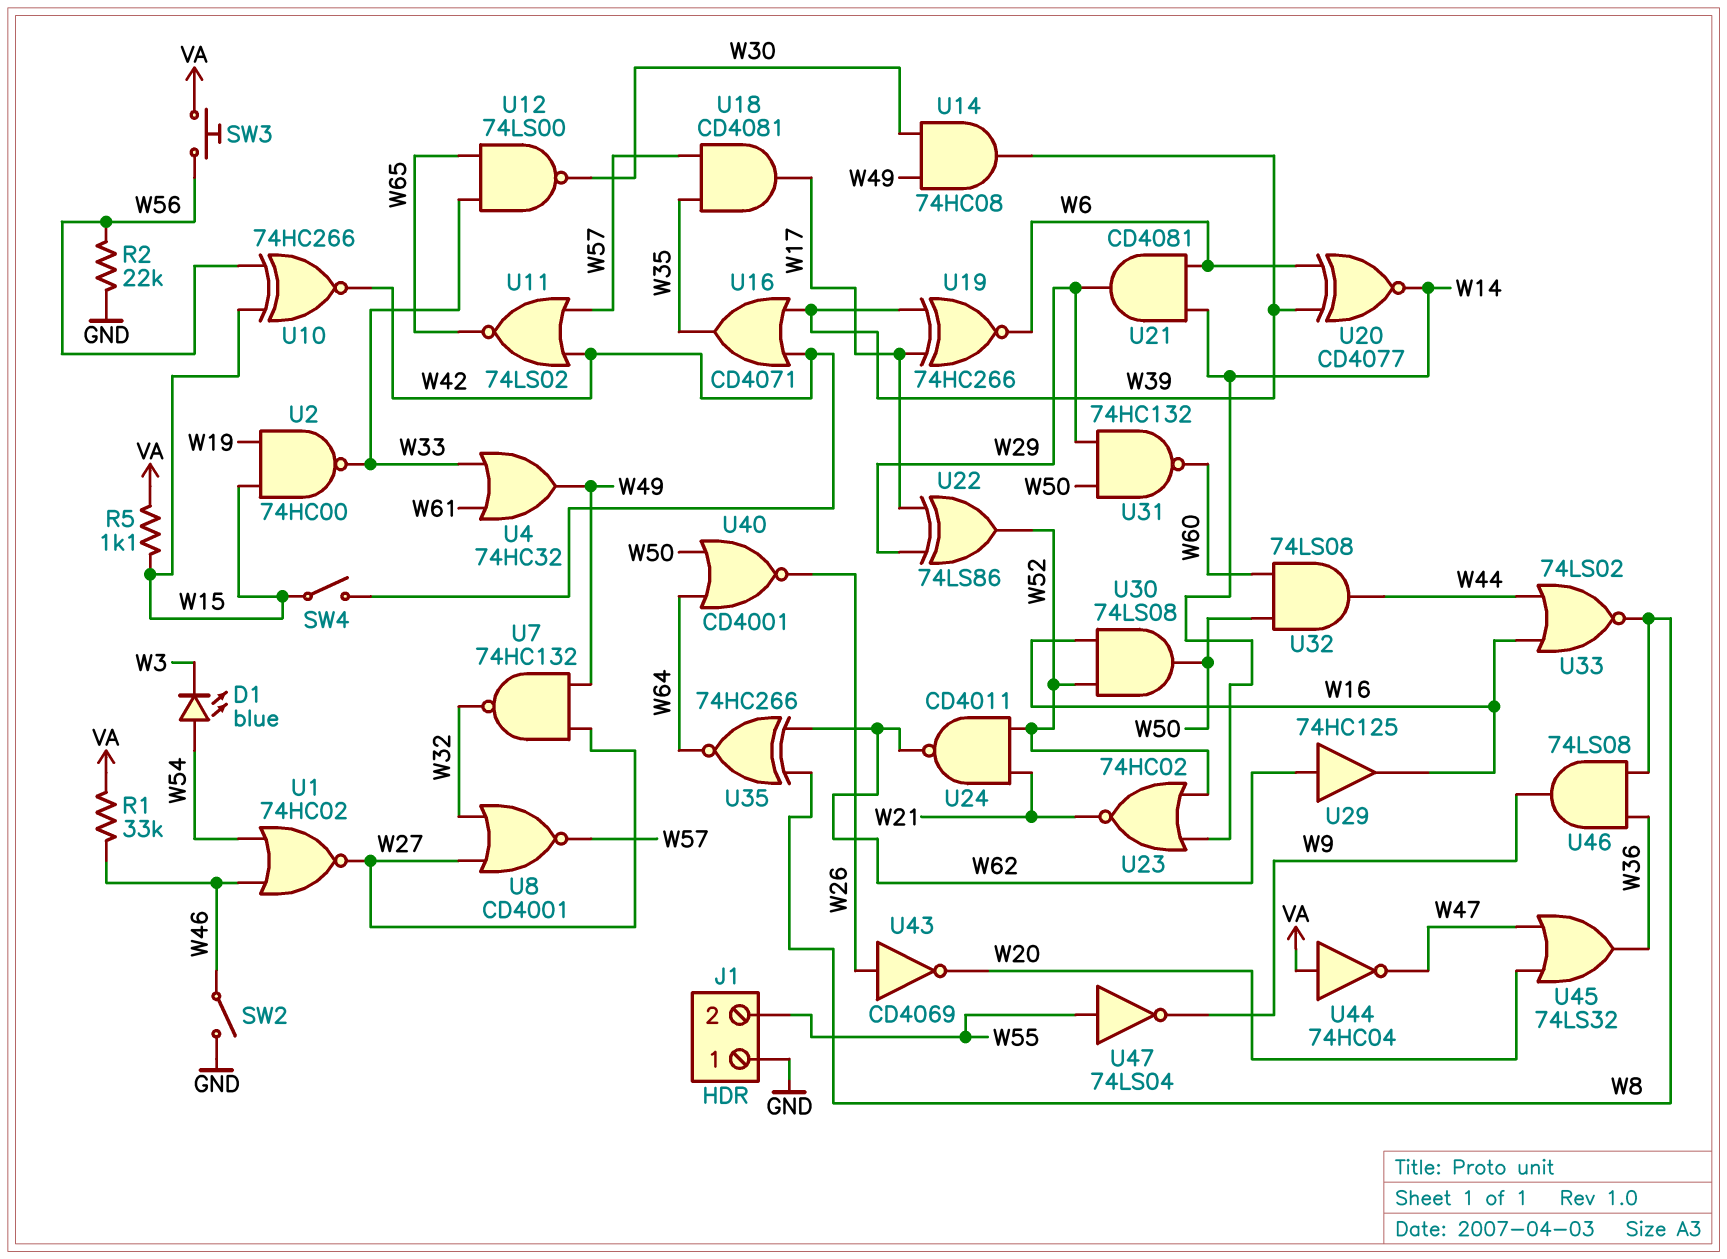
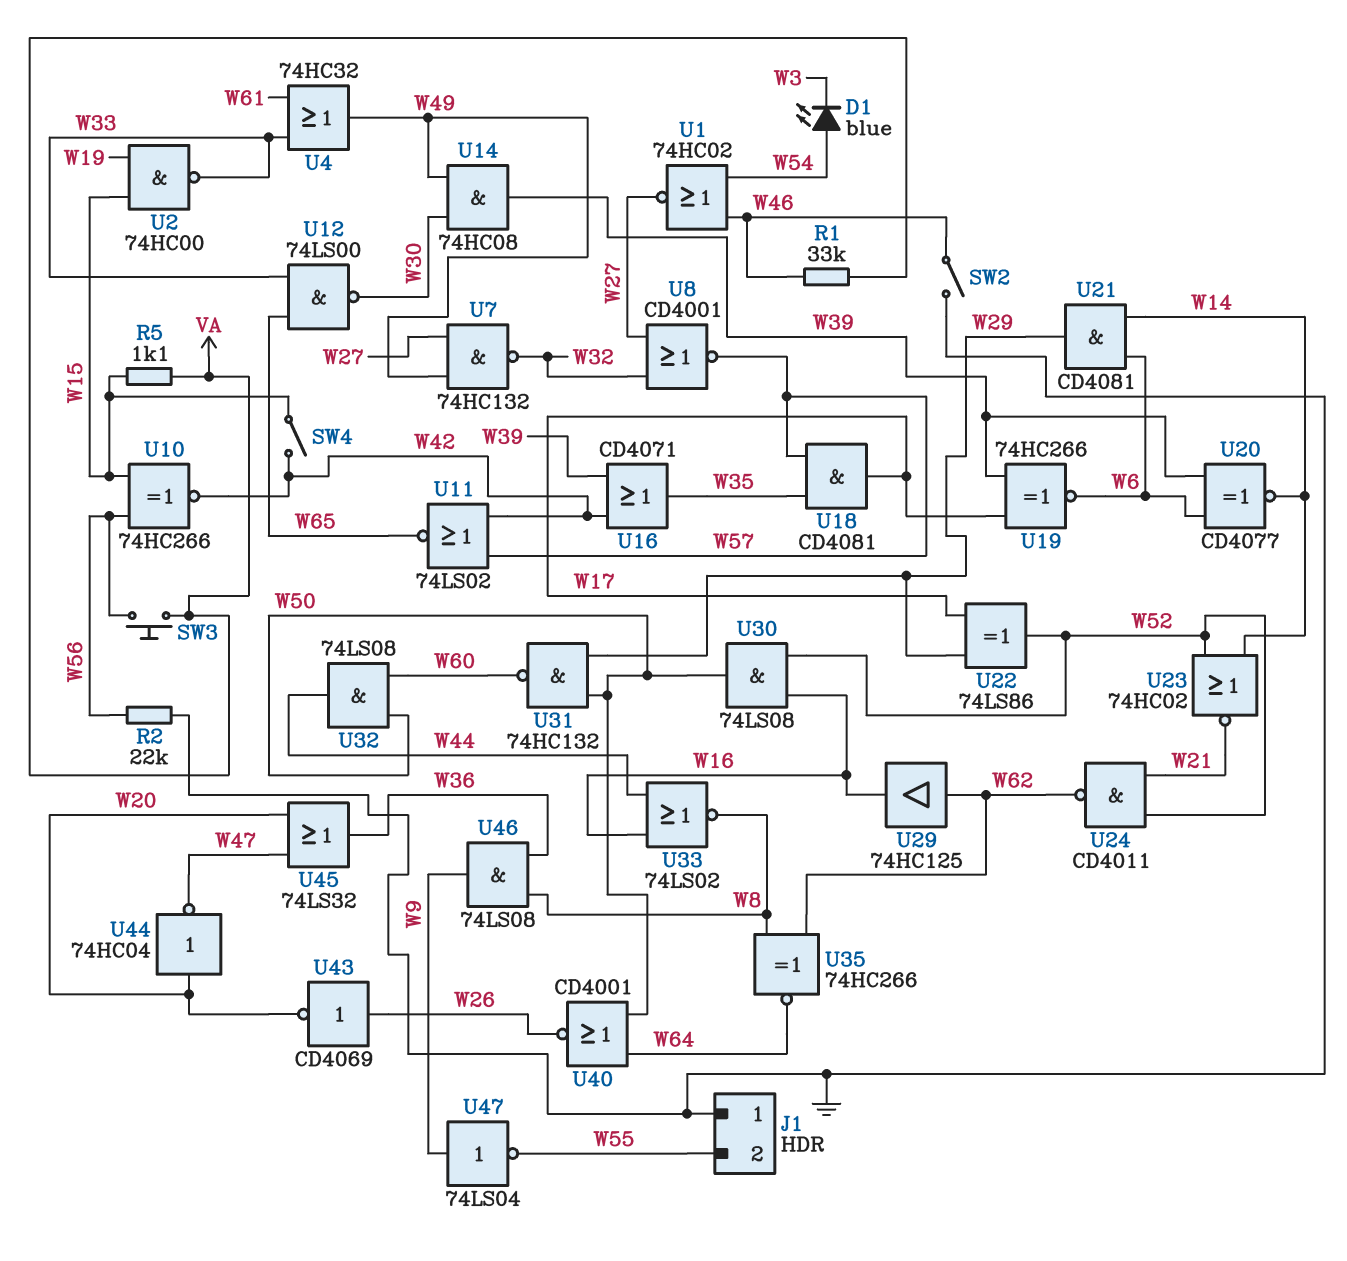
U44: NOT 74HC04 (in VA, out W47) -> NOT 74HC04 (in W20, out W47)
U47: NOT 74LS04 (in W55, out W9) -> NOT 74LS04 (in W9, out W55)

